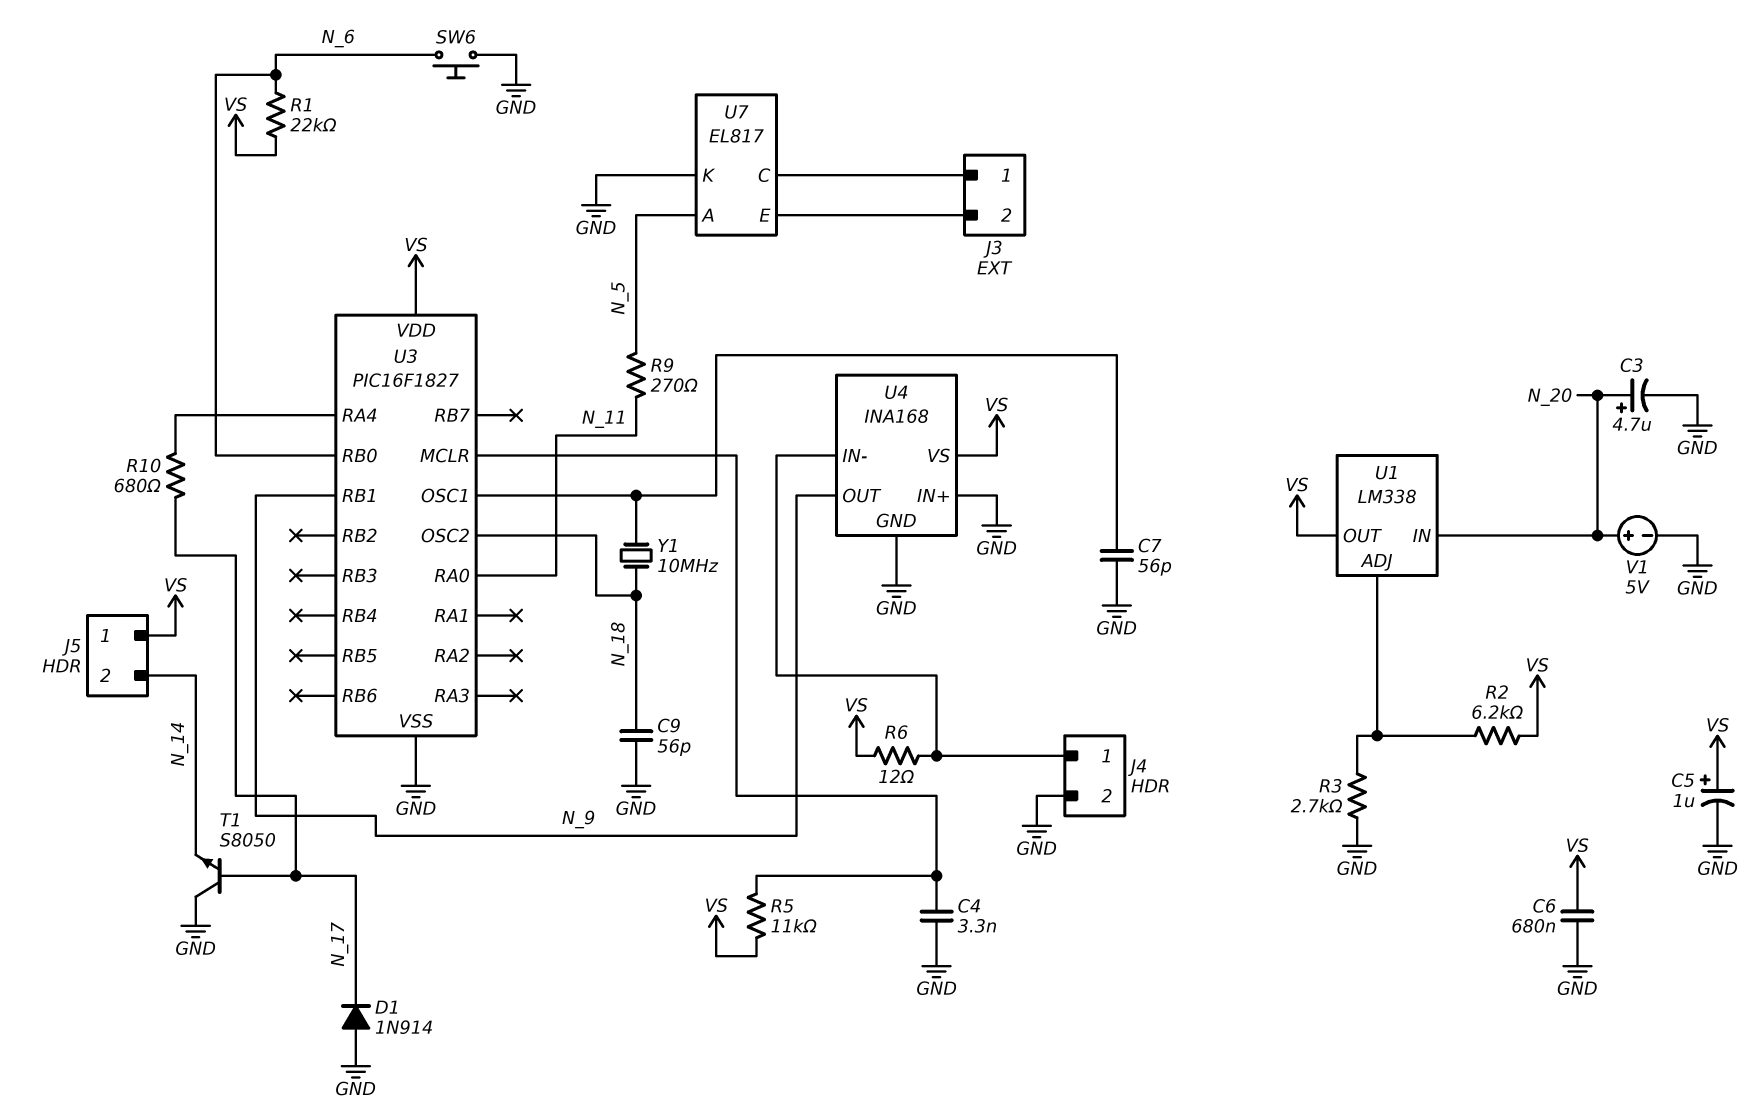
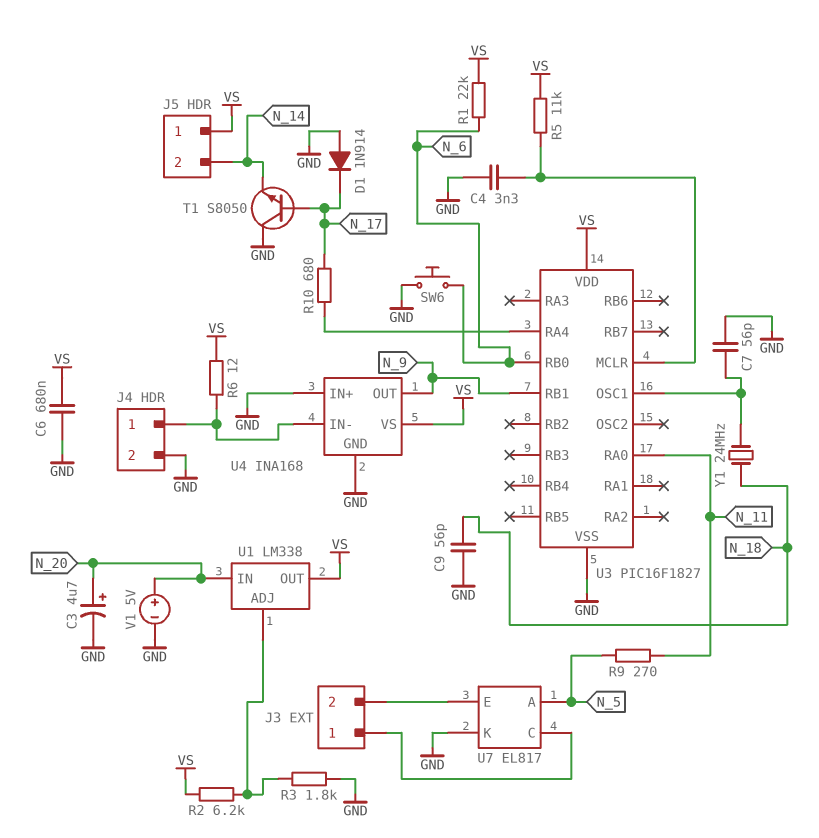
C5: 1uF (plus VS, minus GND) -> none
R3: 2.7k (GND, U1/ADJ) -> 1.8k (GND, U1/ADJ)
U3 pin OSC2: N_18 -> none
Y1: 10MHz (N_18, U3/OSC1) -> 24MHz (N_18, U3/OSC1)

